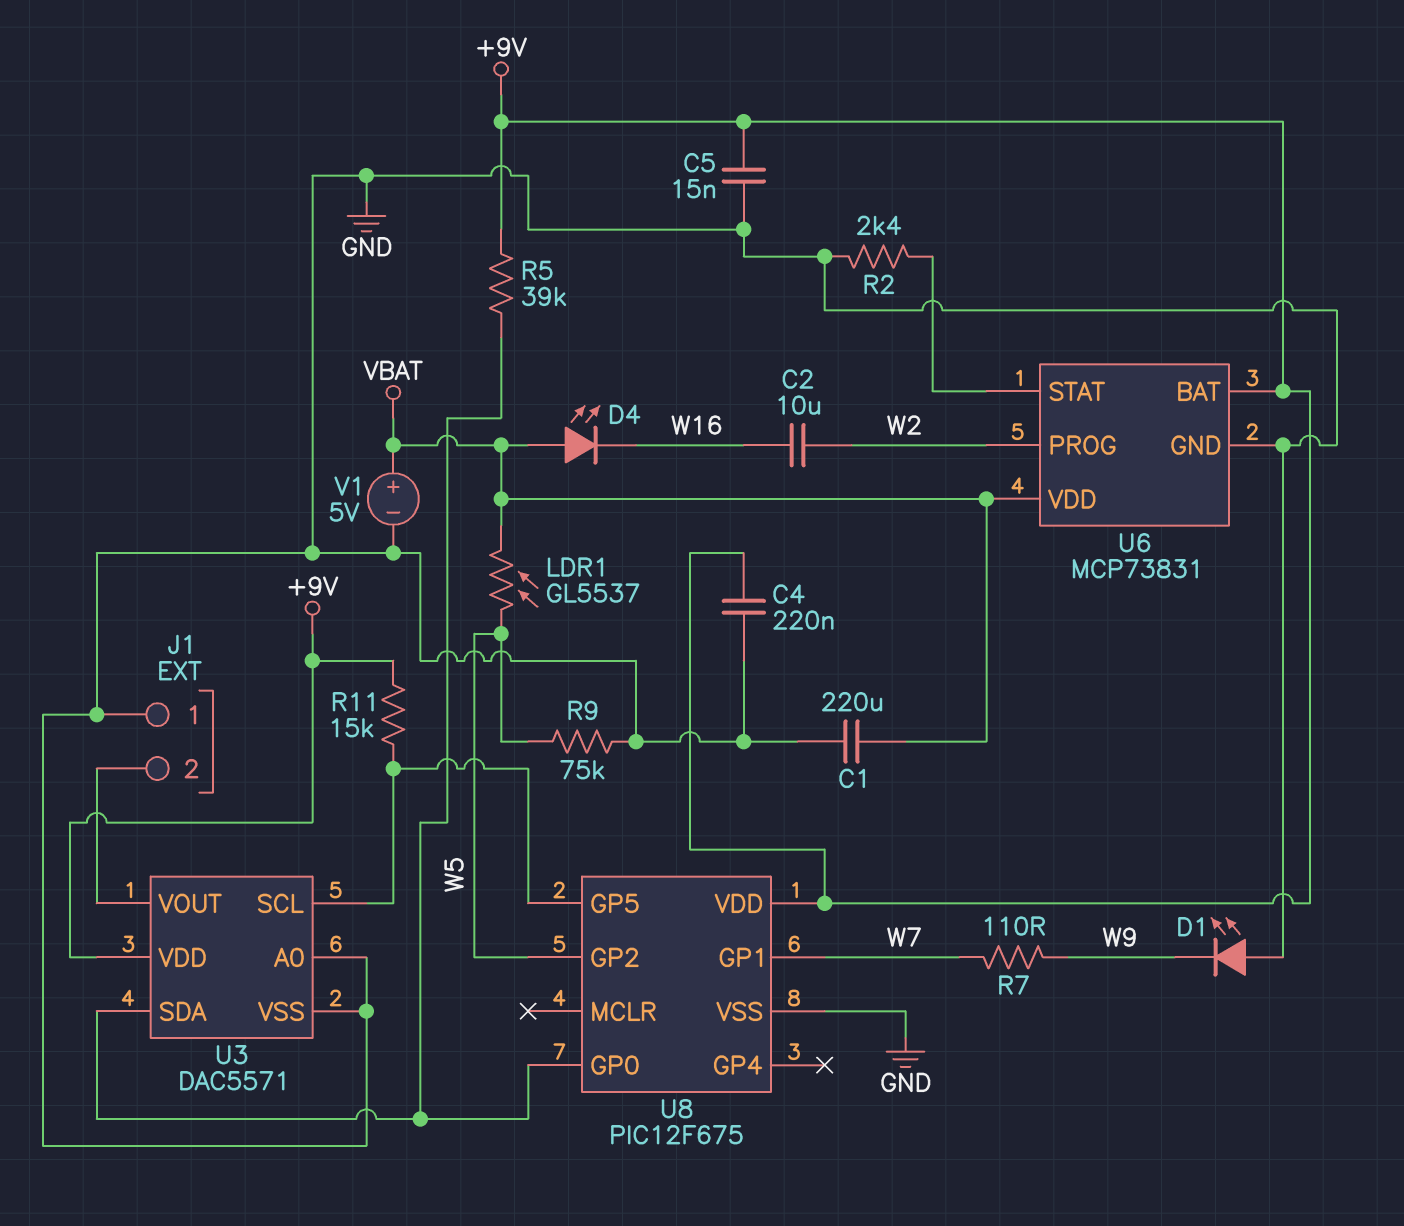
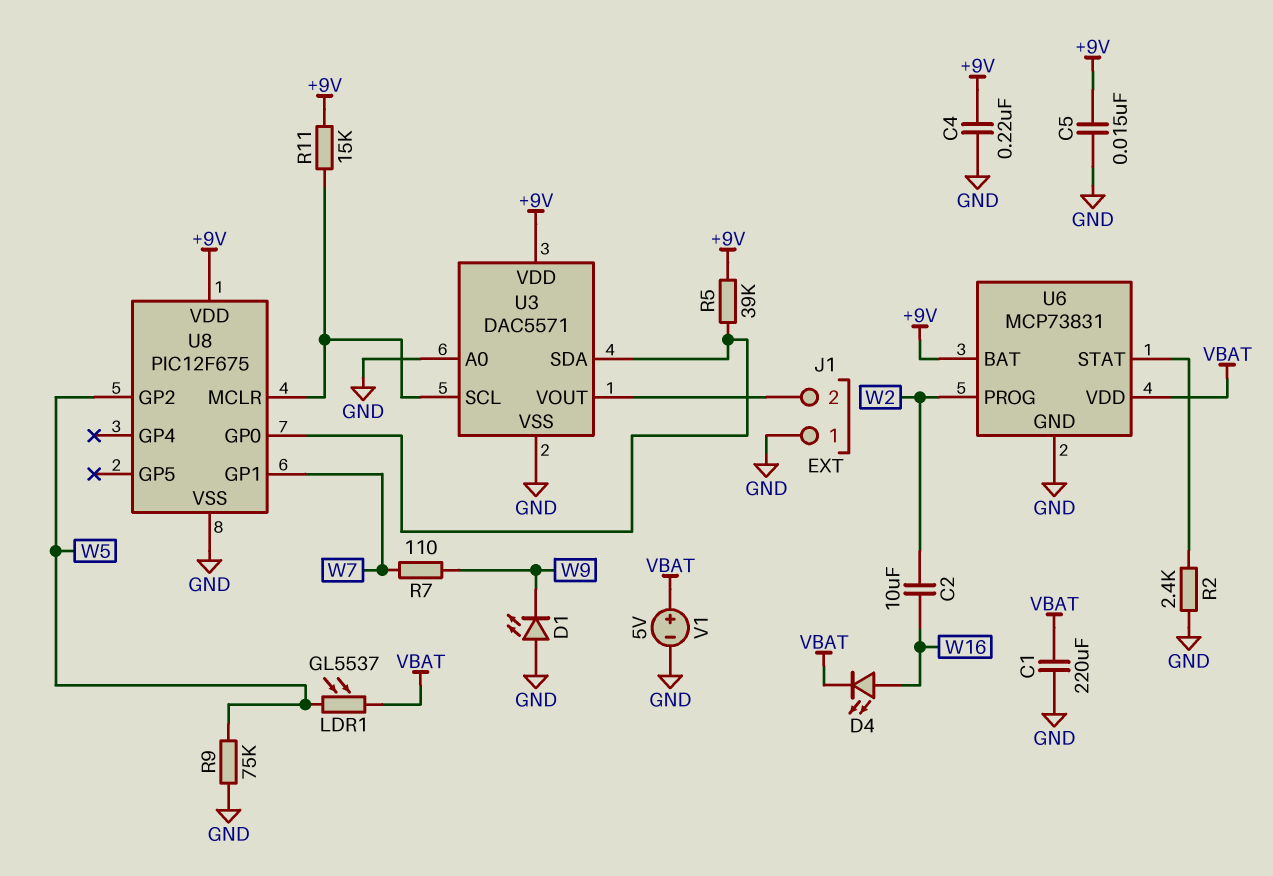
D4: LED (A VBAT, K W16) -> LED (A W16, K VBAT)
U8 pin GP5: U3/SCL -> none
U8 pin MCLR: none -> U3/SCL

